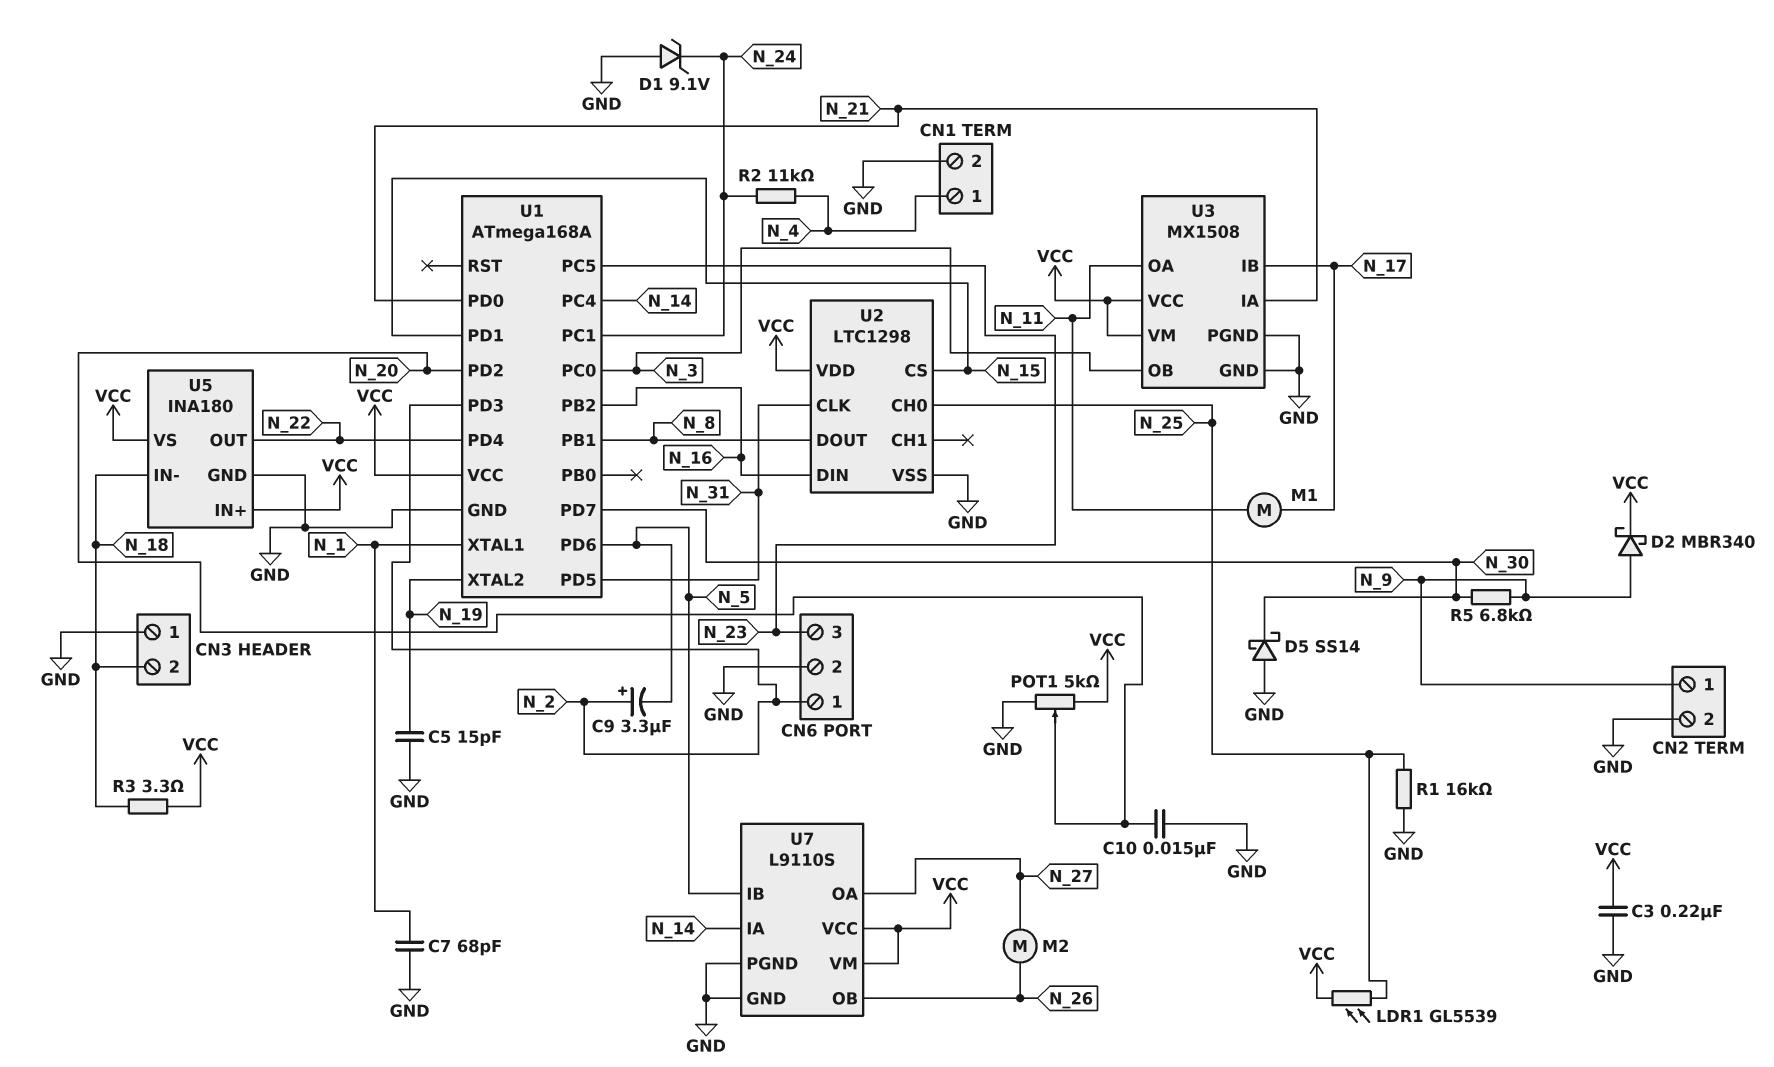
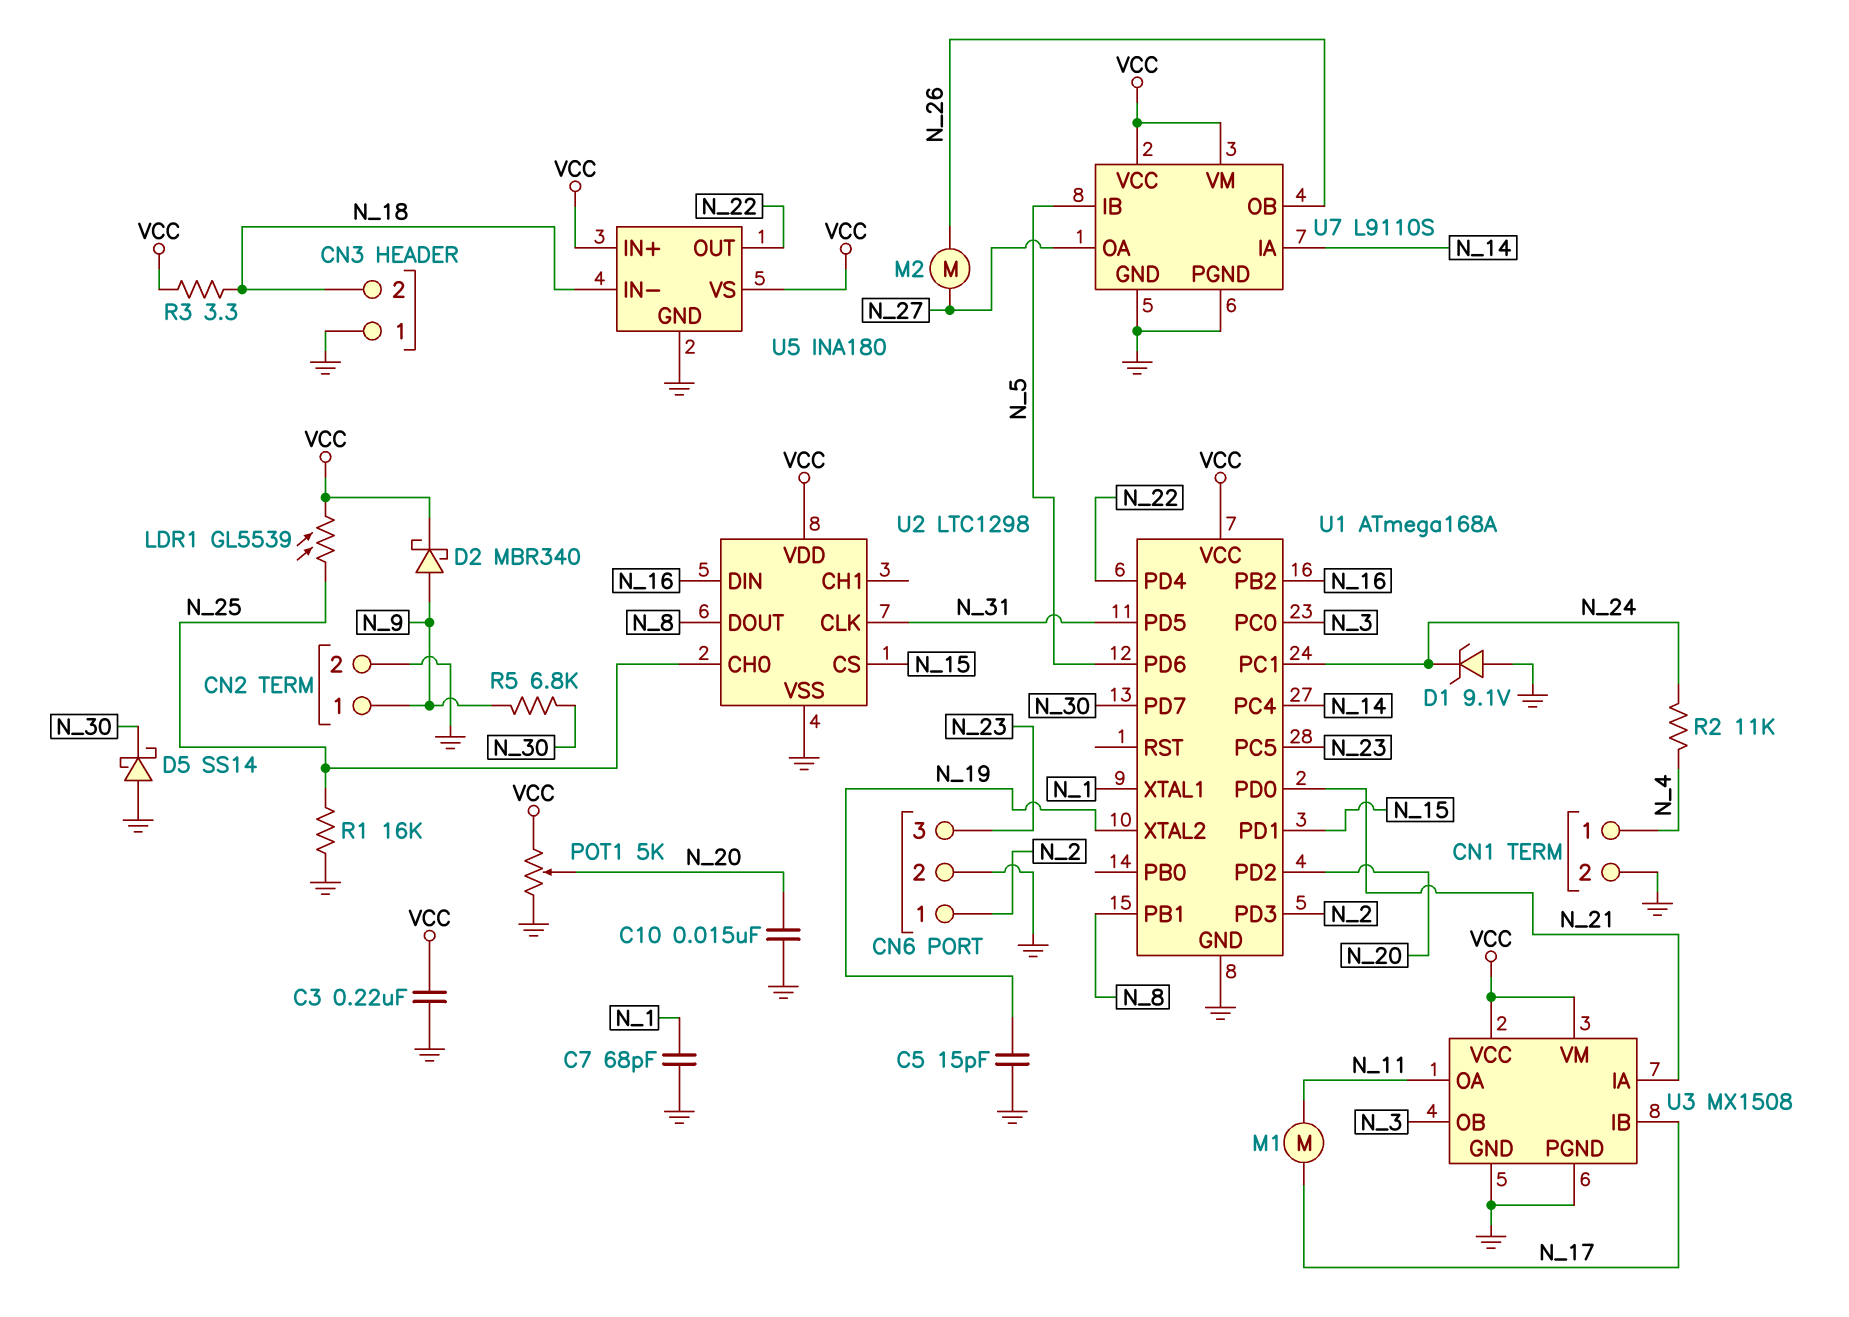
C9: 3.3uF (plus N_2, minus N_5) -> none

